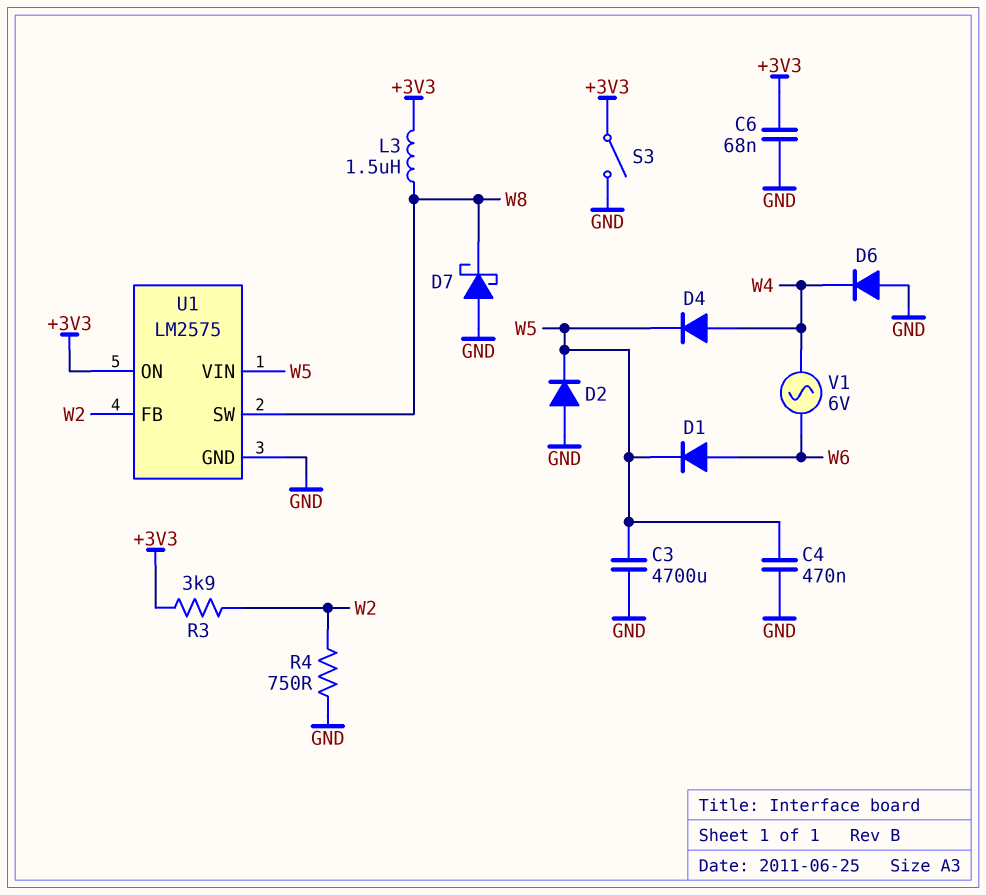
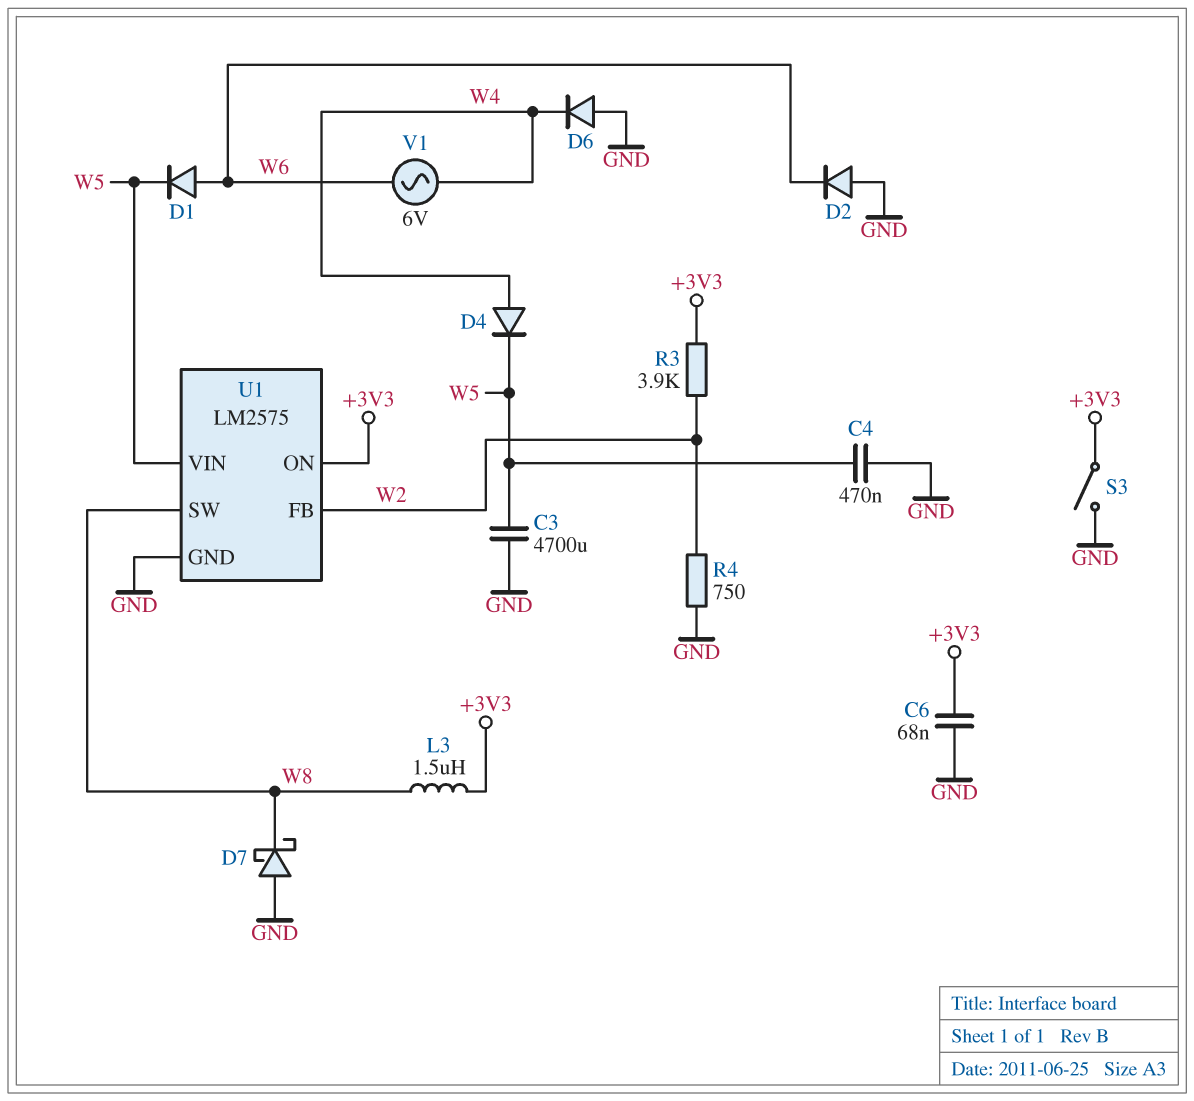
D2: diode (A GND, K W5) -> diode (A GND, K W6)

